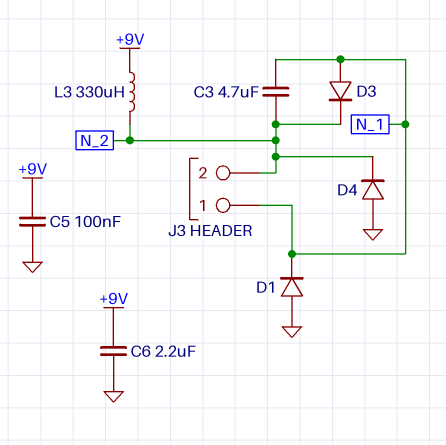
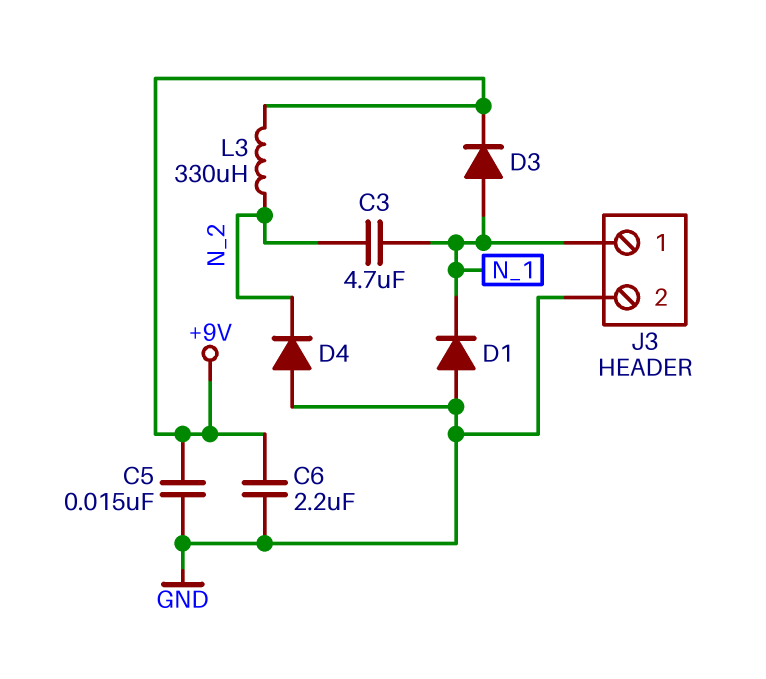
C5: 100nF (+9V, GND) -> 15nF (+9V, GND)
D3: diode (A N_1, K N_2) -> diode (A N_1, K +9V)
J3 pin 2: N_2 -> GND

